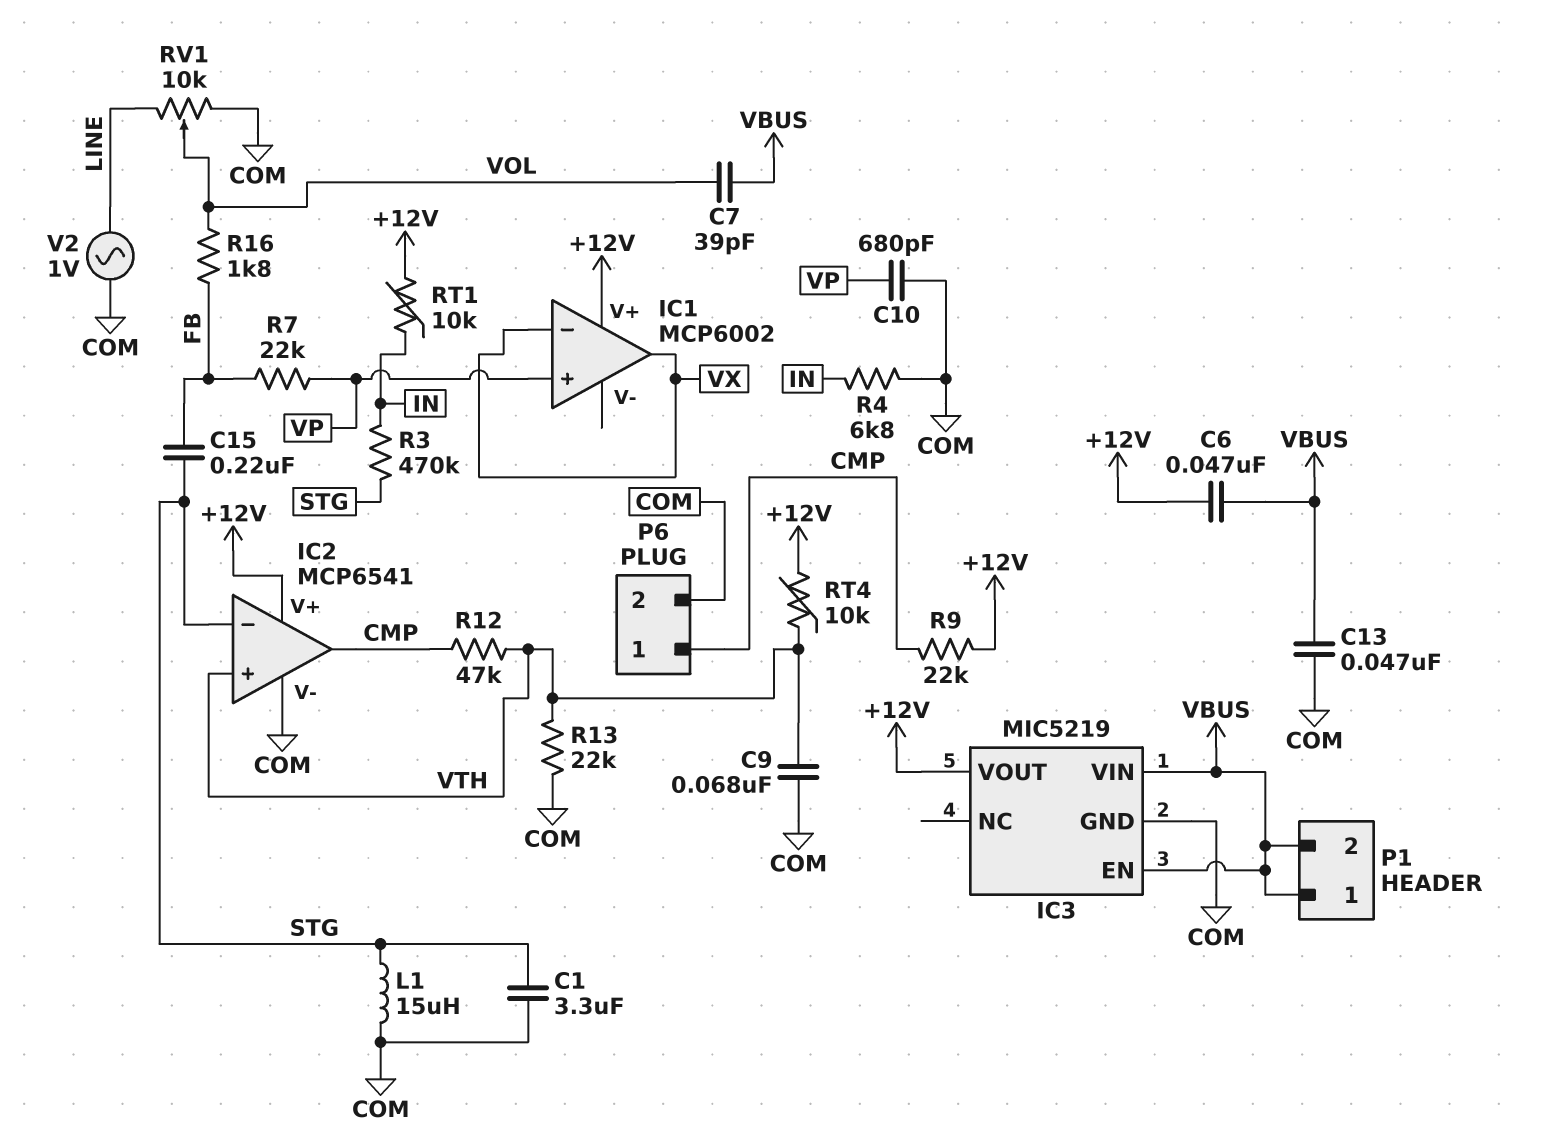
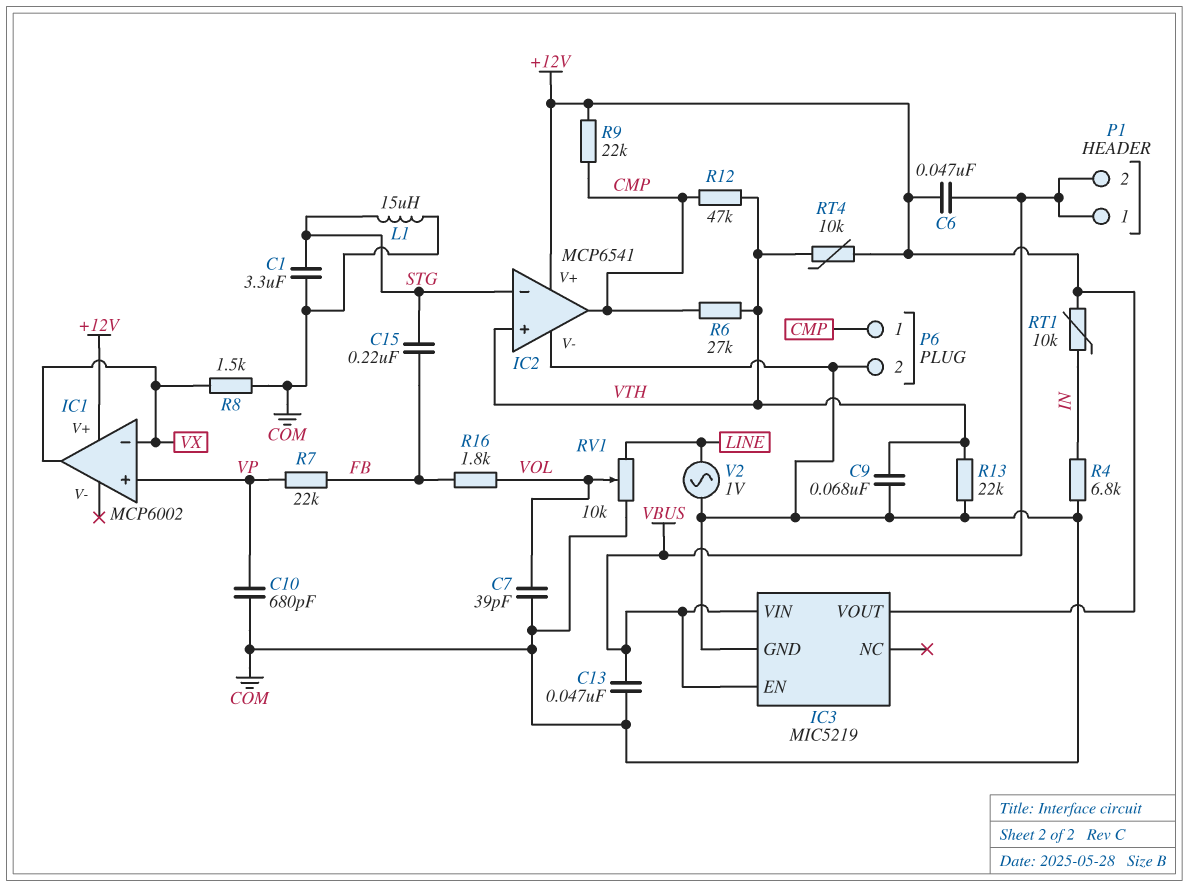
C7: 39pF (VBUS, VOL) -> 39pF (COM, VOL)
R3: 470k (IN, STG) -> none
R6: none -> 27k (CMP, VTH)
R8: none -> 1.5k (COM, VX)

